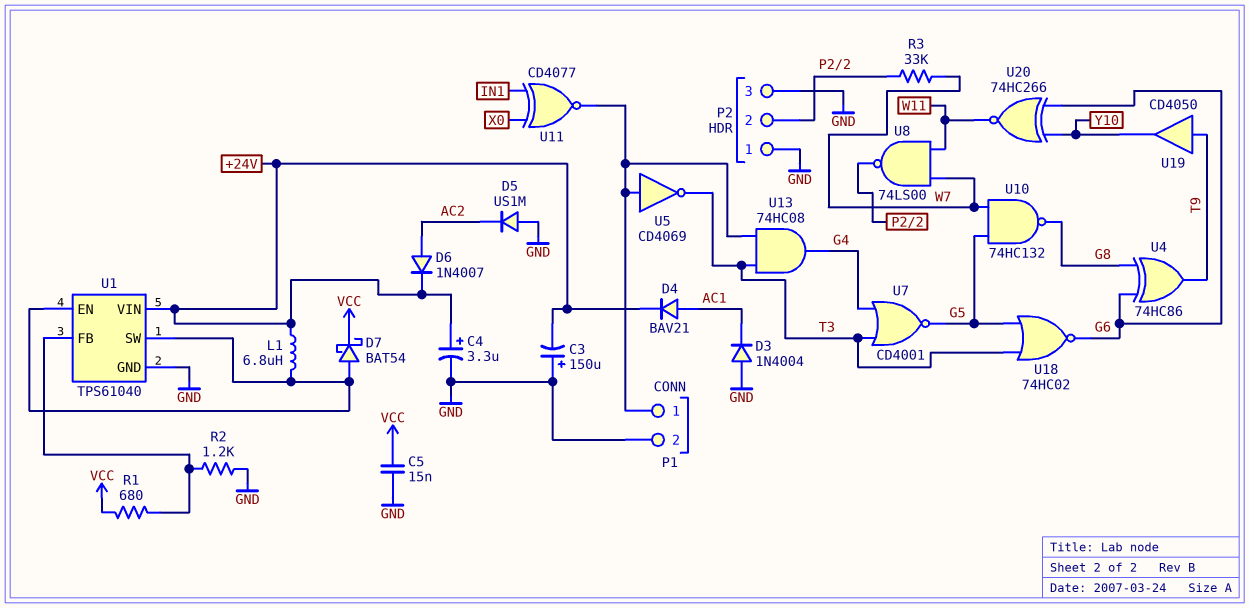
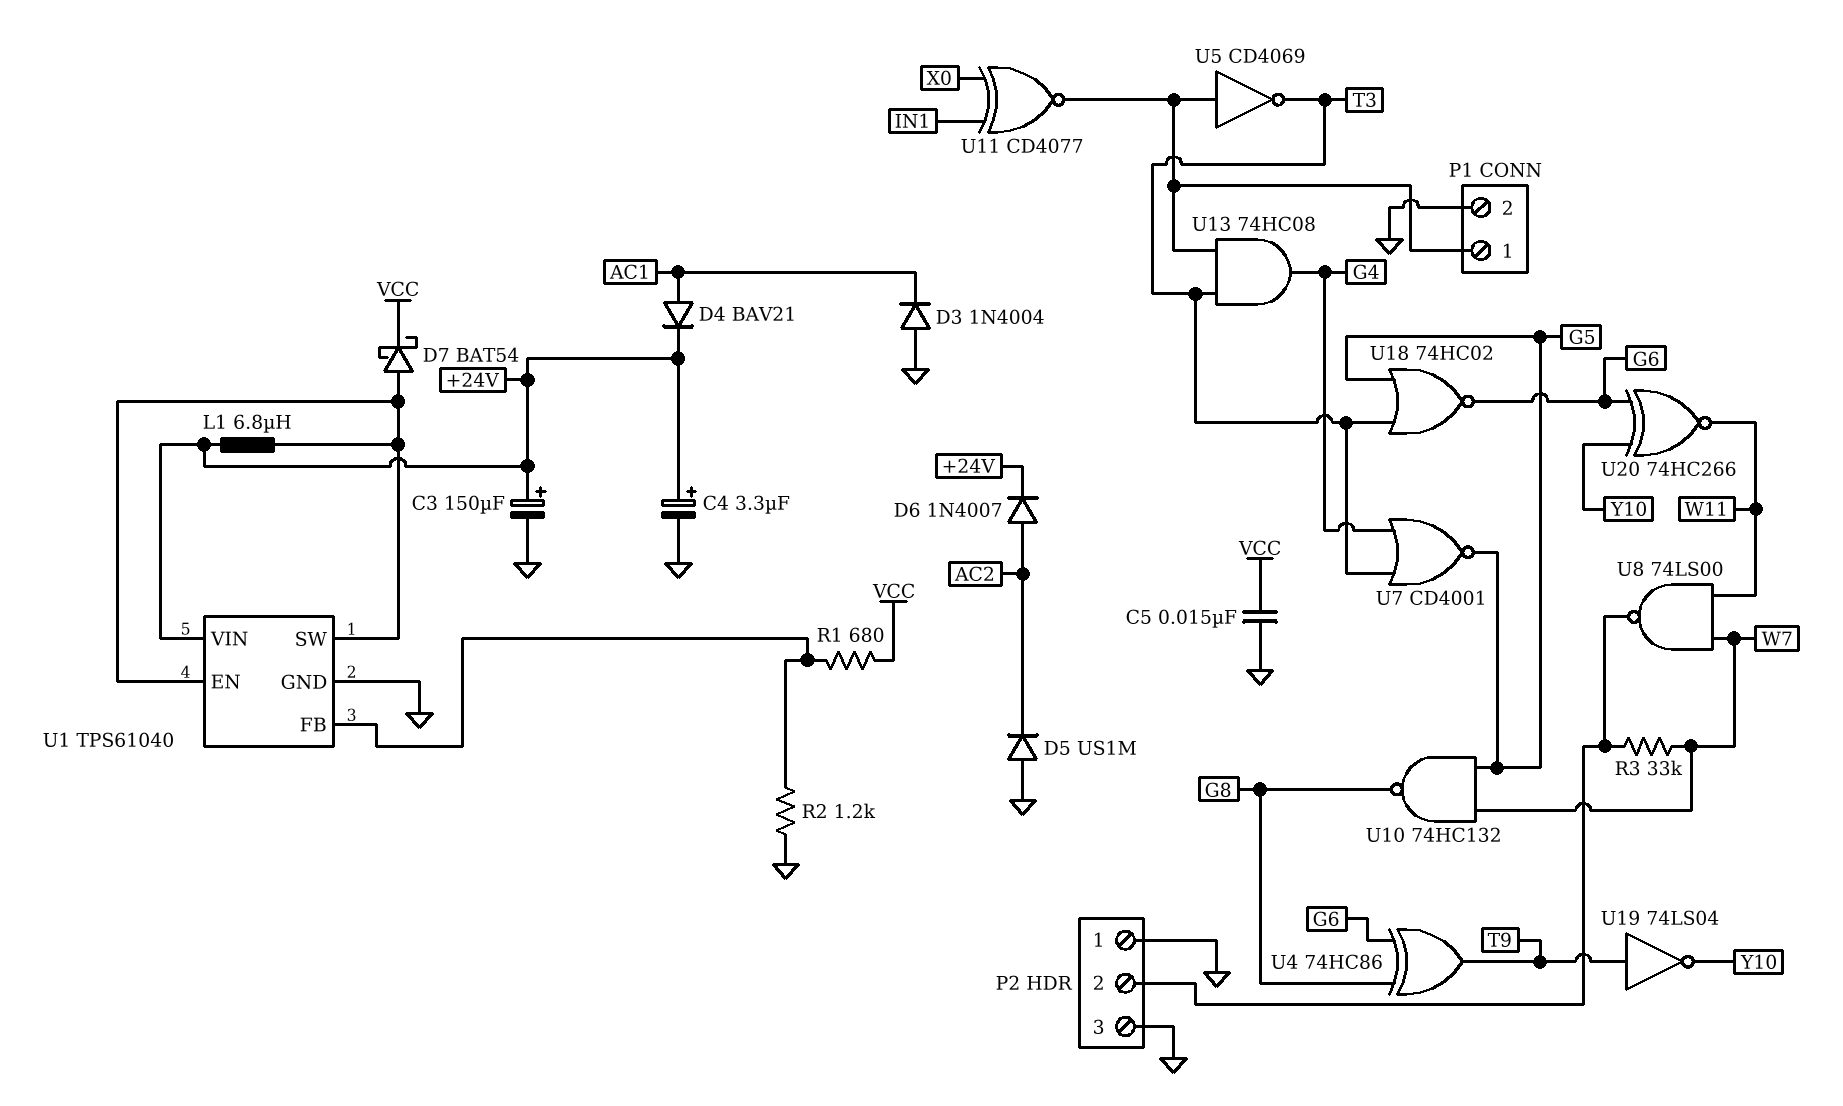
C3: 150uF (plus GND, minus +24V) -> 150uF (plus +24V, minus GND)
U19: buffer CD4050 (in T9, out Y10) -> NOT 74LS04 (in T9, out Y10)

